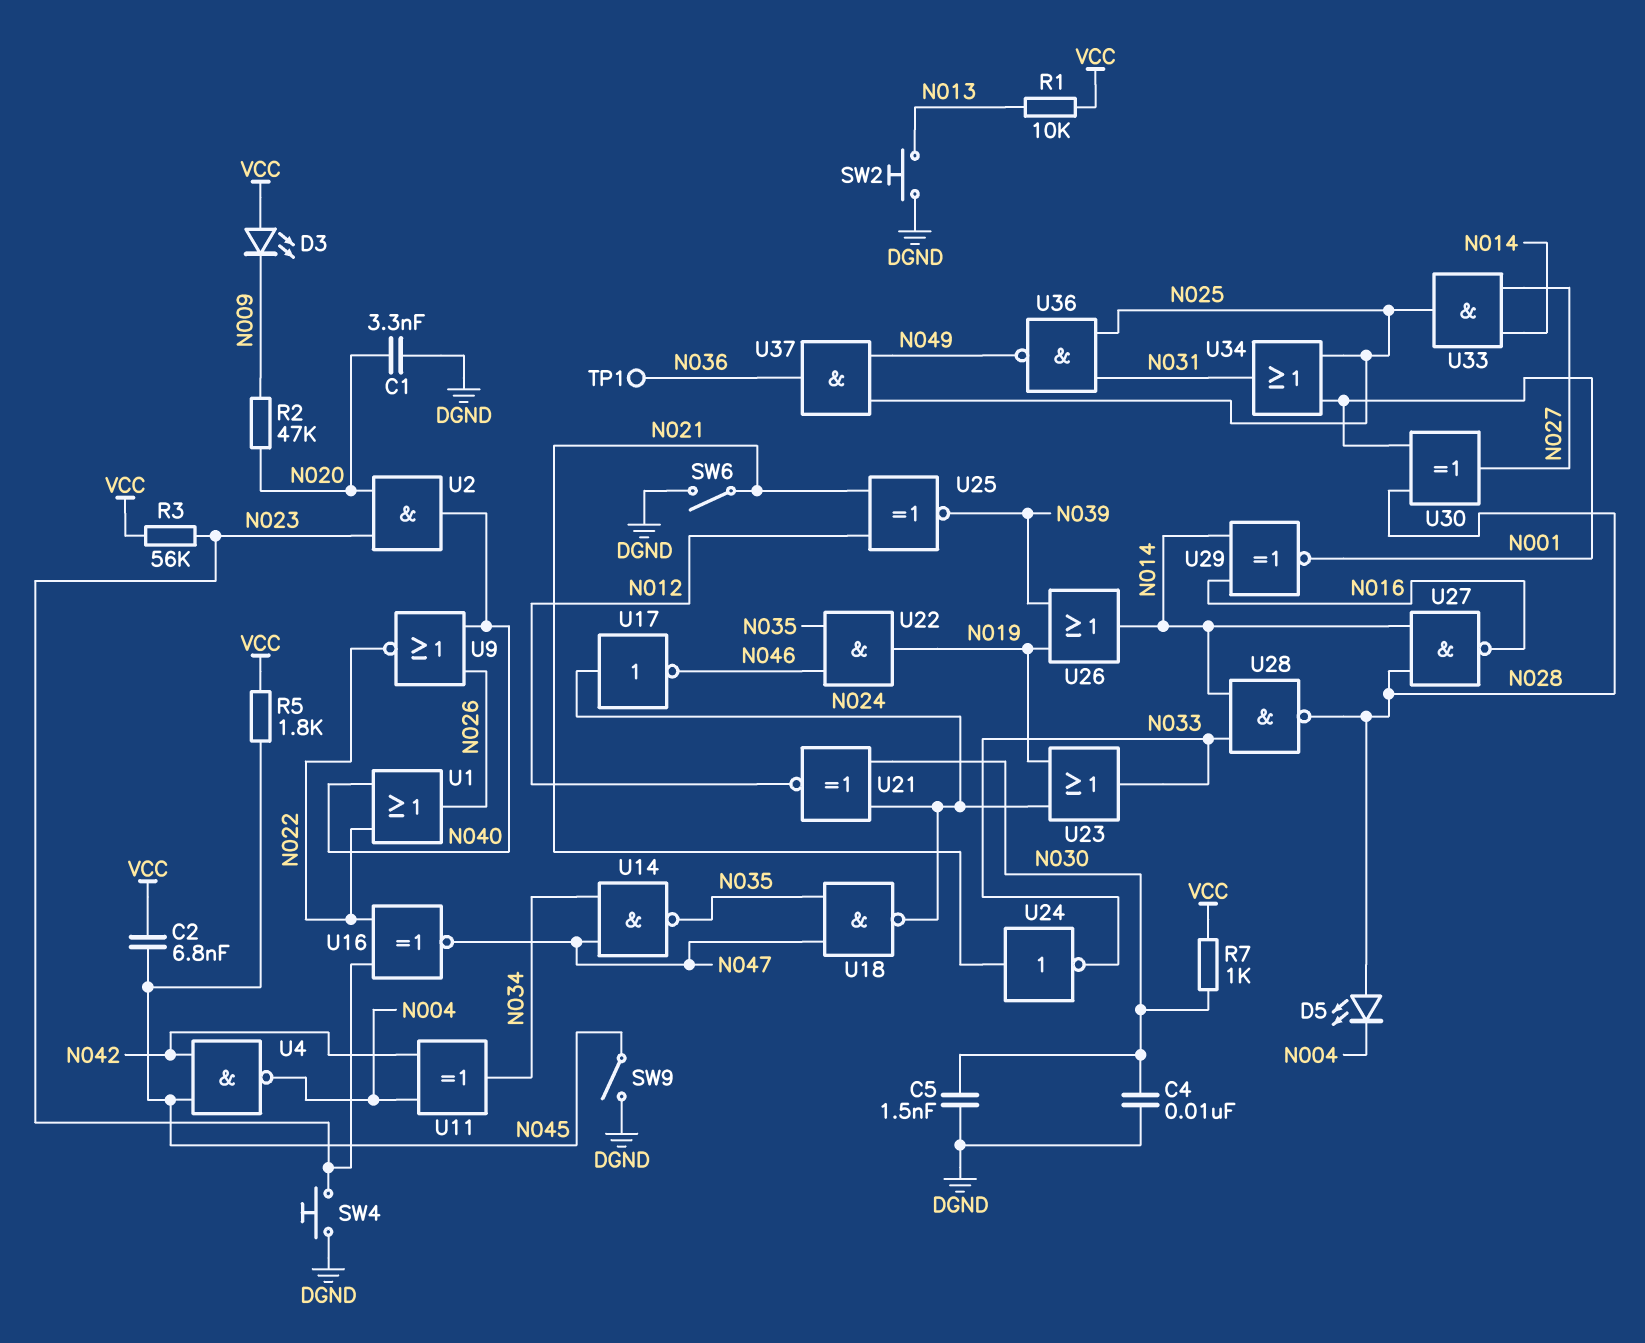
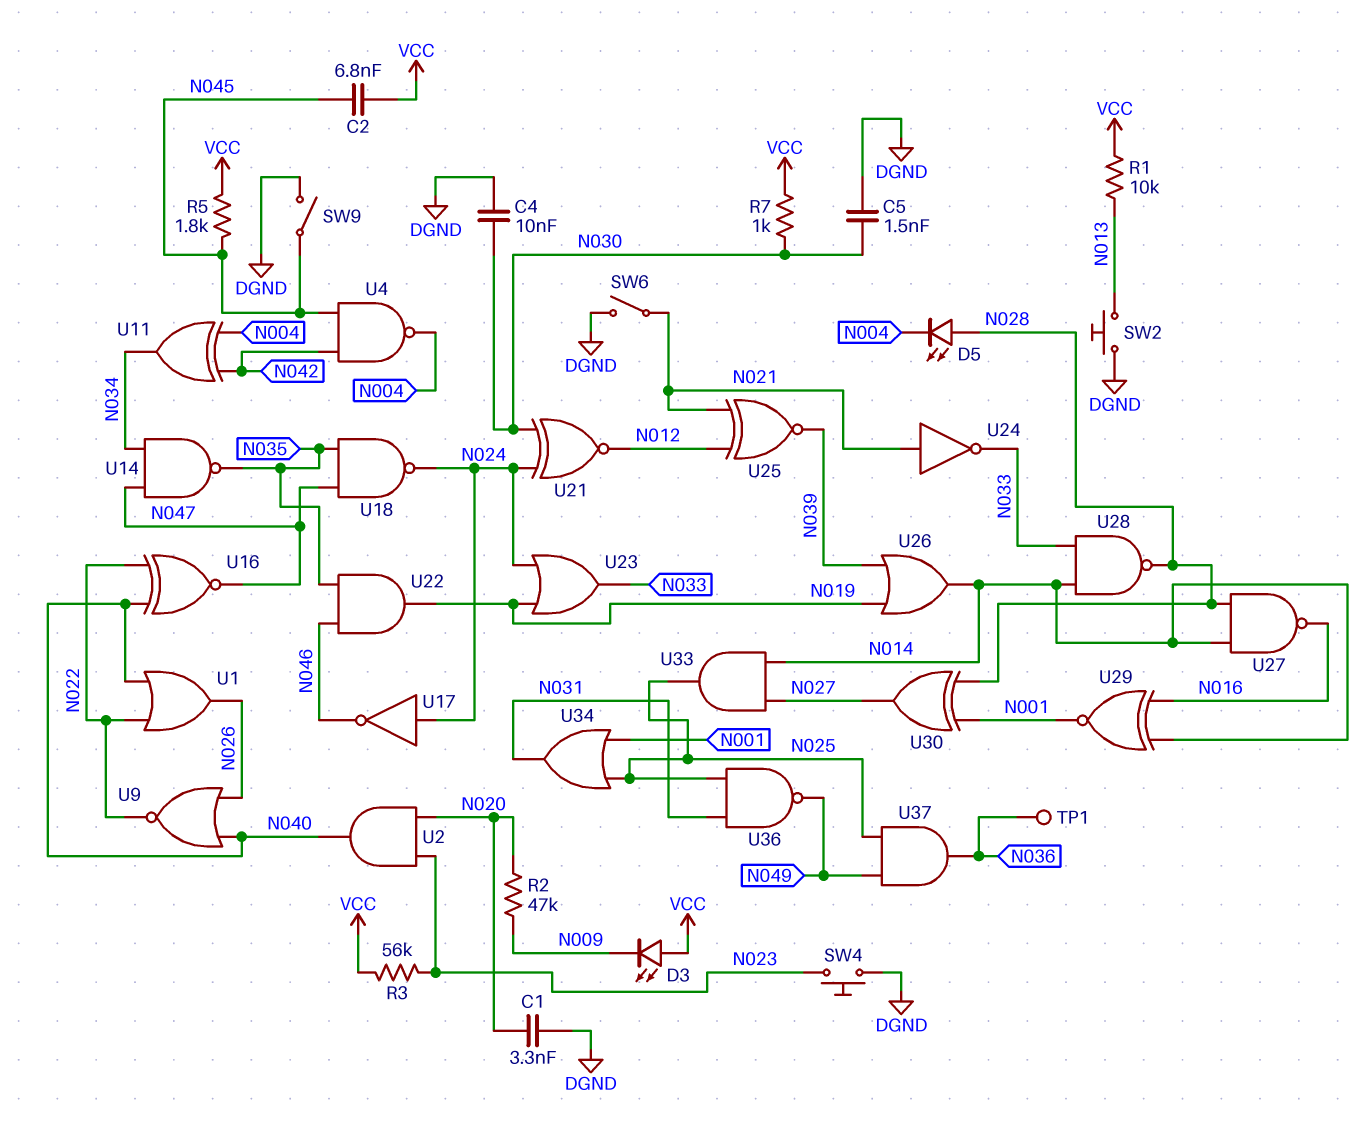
U16: XNOR (in N022, in N023, out N047) -> XNOR (in N022, in N040, out N047)

